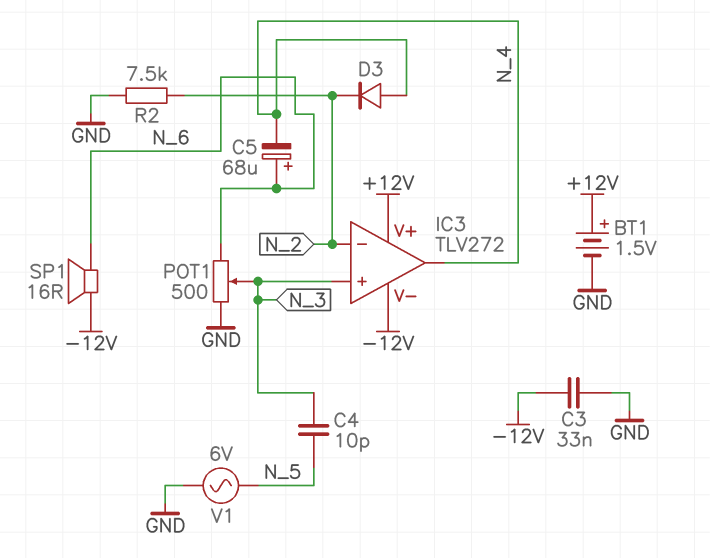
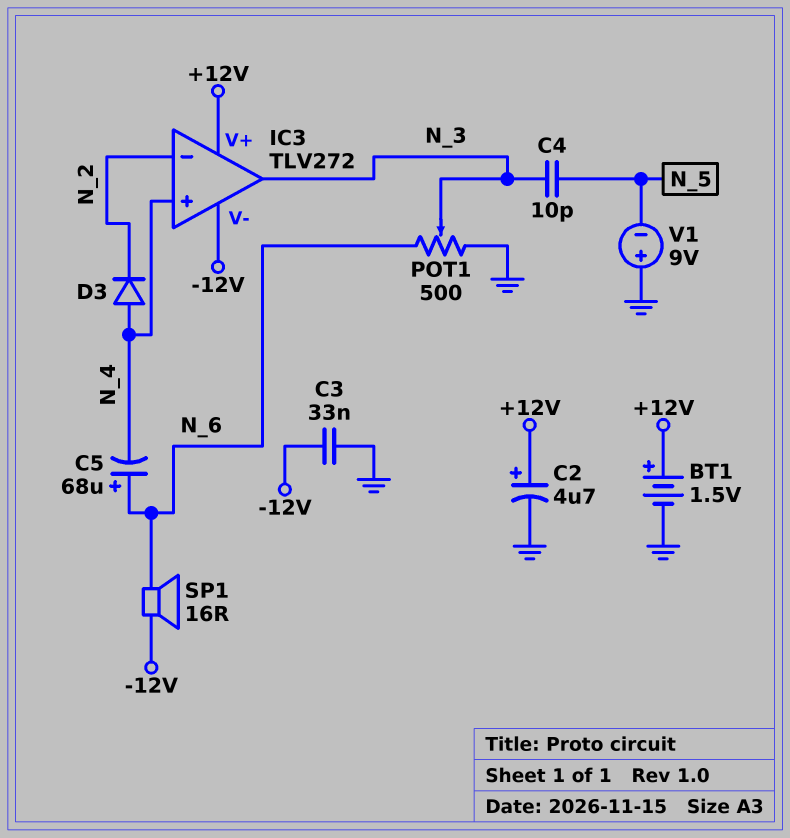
C2: none -> 4.7uF (plus +12V, minus GND)
IC3 pin in+: N_3 -> N_4
IC3 pin out: N_4 -> N_3
R2: 7.5k (GND, N_2) -> none
V1: AC 6V (GND, N_5) -> 9V (plus GND, minus N_5)

